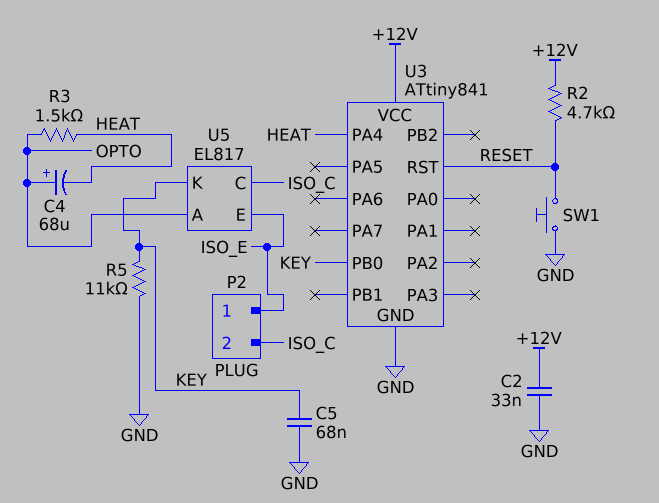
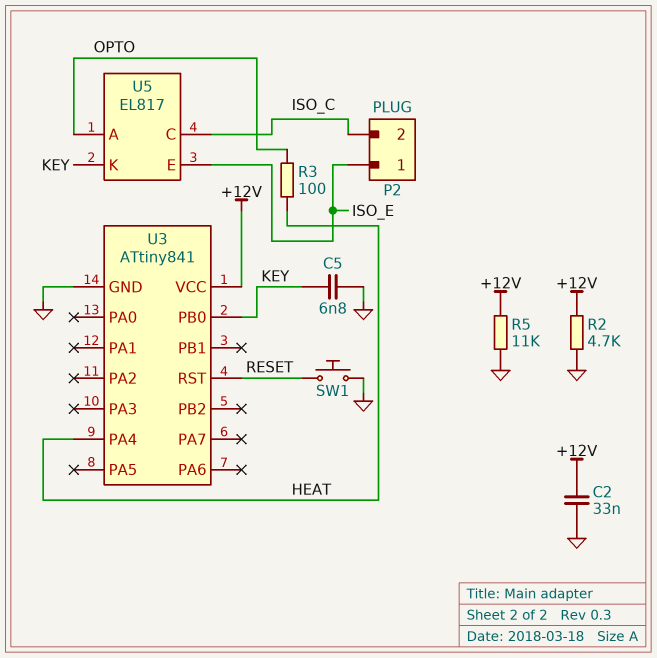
C4: 68uF (plus OPTO, minus HEAT) -> none
C5: 68nF (GND, KEY) -> 6.8nF (GND, KEY)
R2: 4.7k (+12V, RESET) -> 4.7k (+12V, GND)
R3: 1.5k (HEAT, OPTO) -> 100 (HEAT, OPTO)
R5: 11k (GND, KEY) -> 11k (+12V, GND)

